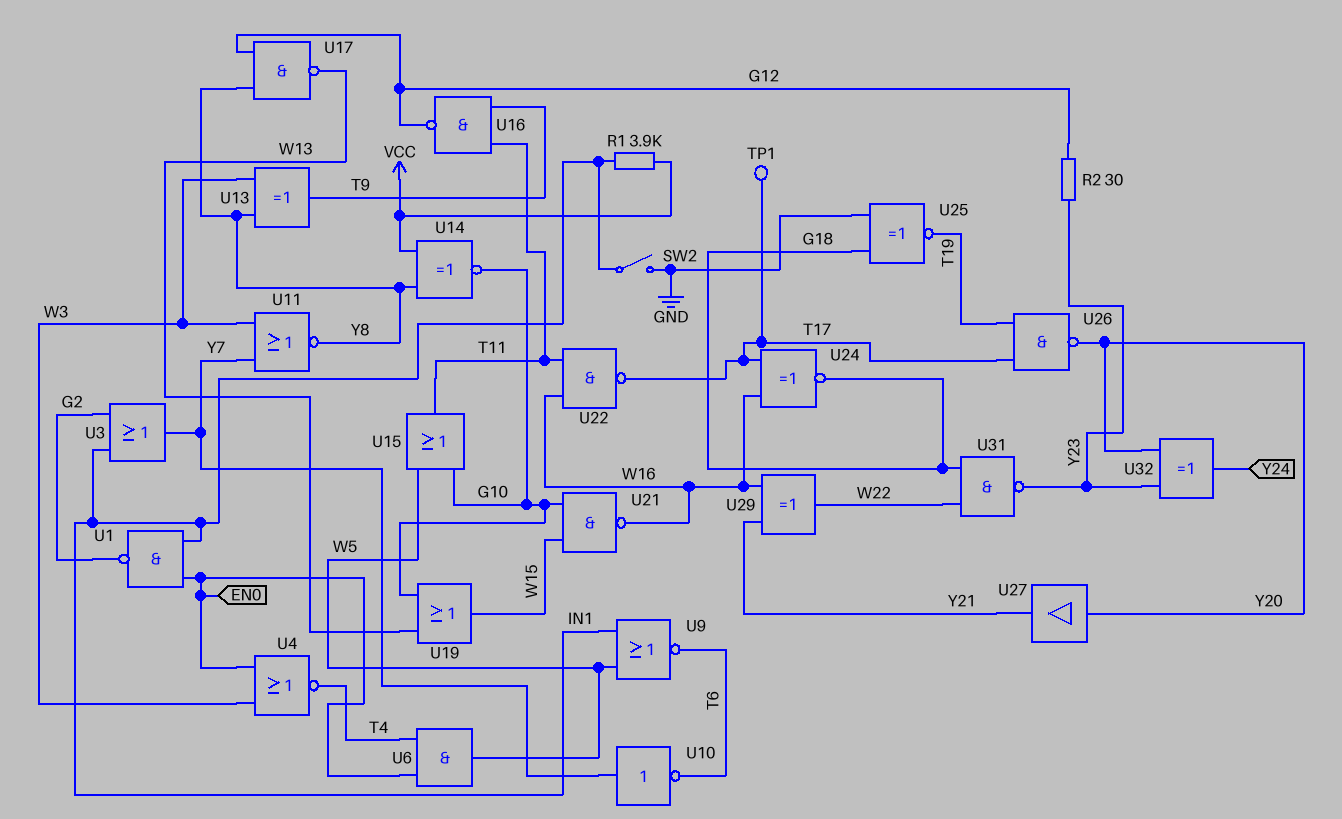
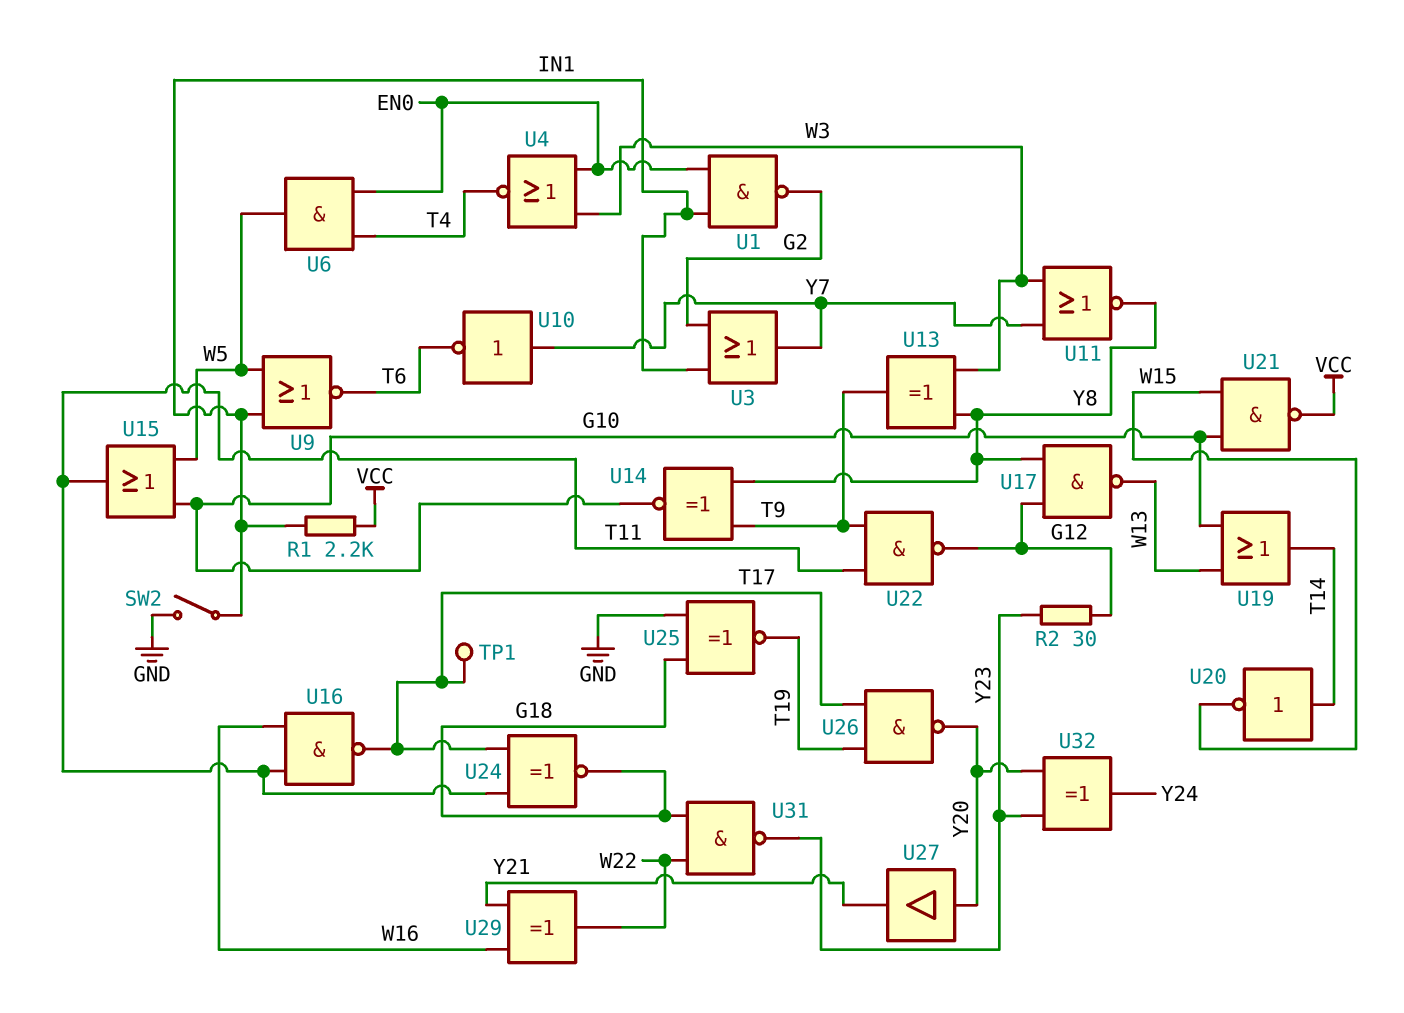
R1: 3.9k (IN1, VCC) -> 2.2k (IN1, VCC)
U14: XNOR (in VCC, in Y8, out G10) -> XNOR (in T9, in Y8, out G10)
U16: NAND (in T9, in T11, out G12) -> NAND (in T11, in W16, out T17)
U19: OR (in G10, in W13, out W15) -> OR (in G10, in W13, out T14)
U20: none -> NOT (in T14, out W15)
U21: NAND (in G10, in W15, out W16) -> NAND (in G10, in W15, out VCC)
U22: NAND (in T11, in W16, out T17) -> NAND (in T9, in T11, out G12)
U24: XNOR (in T17, in W16, out G18) -> XNOR (in T11, in T17, out G18)

